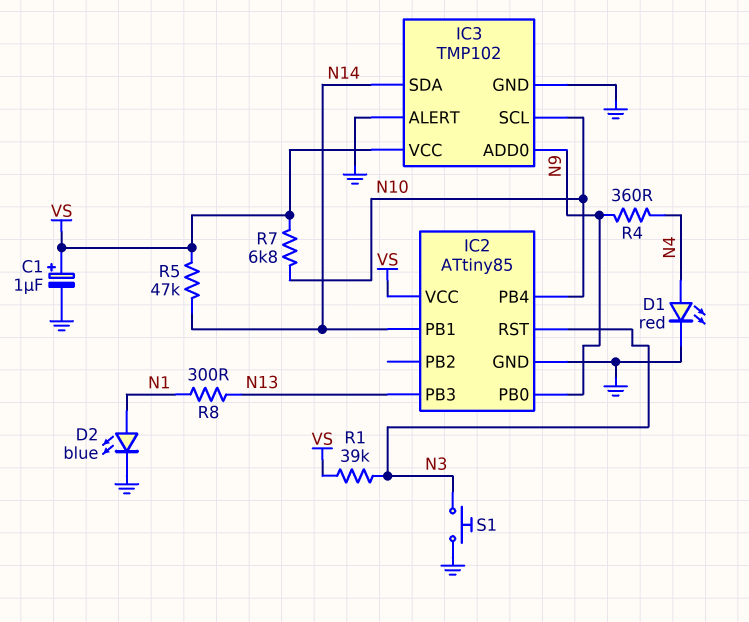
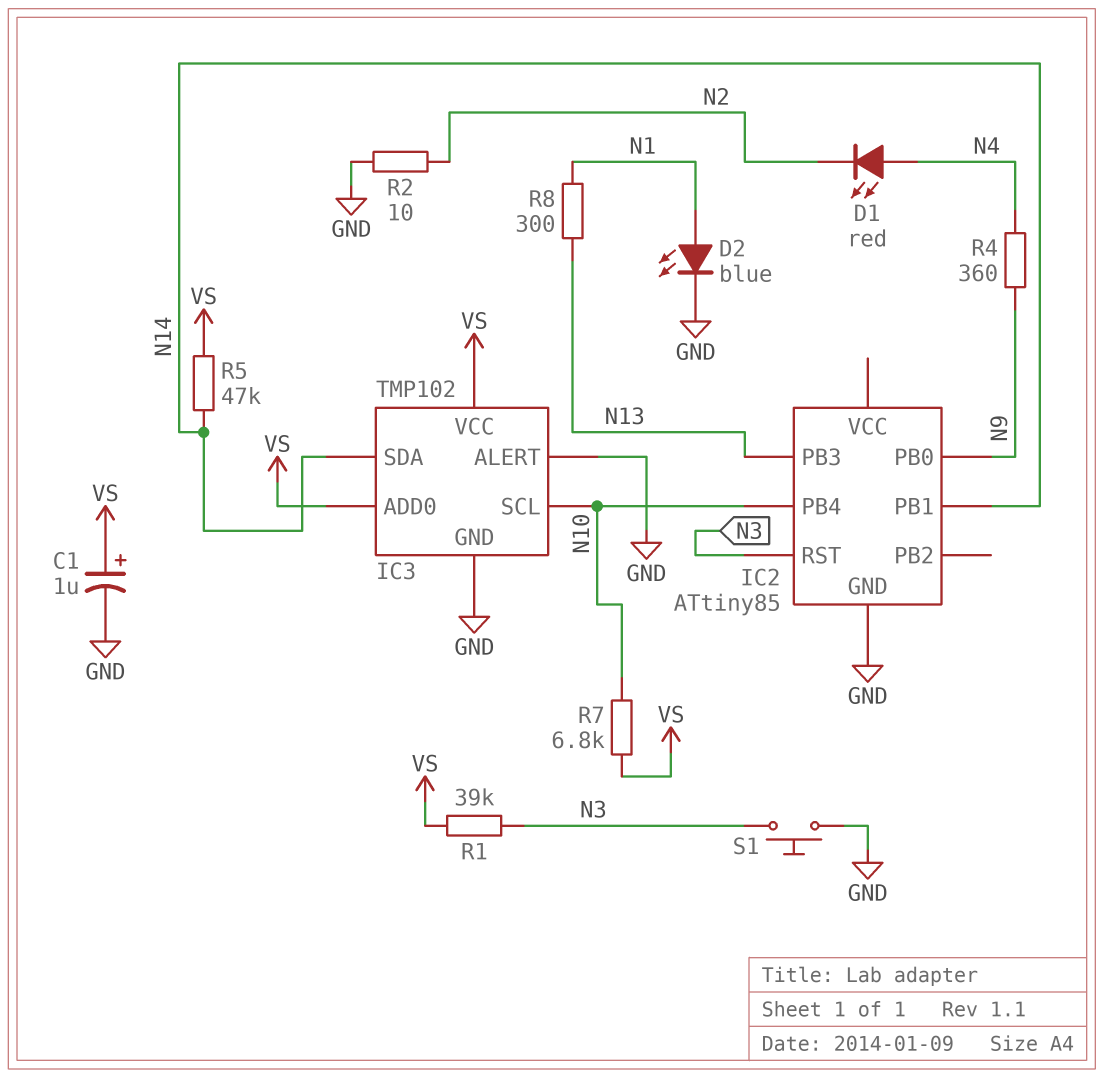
D1: LED red (A N4, K GND) -> LED red (A N4, K N2)
IC2 pin VCC: VS -> none
IC3 pin ADD0: N9 -> VS
R2: none -> 10 (GND, N2)

